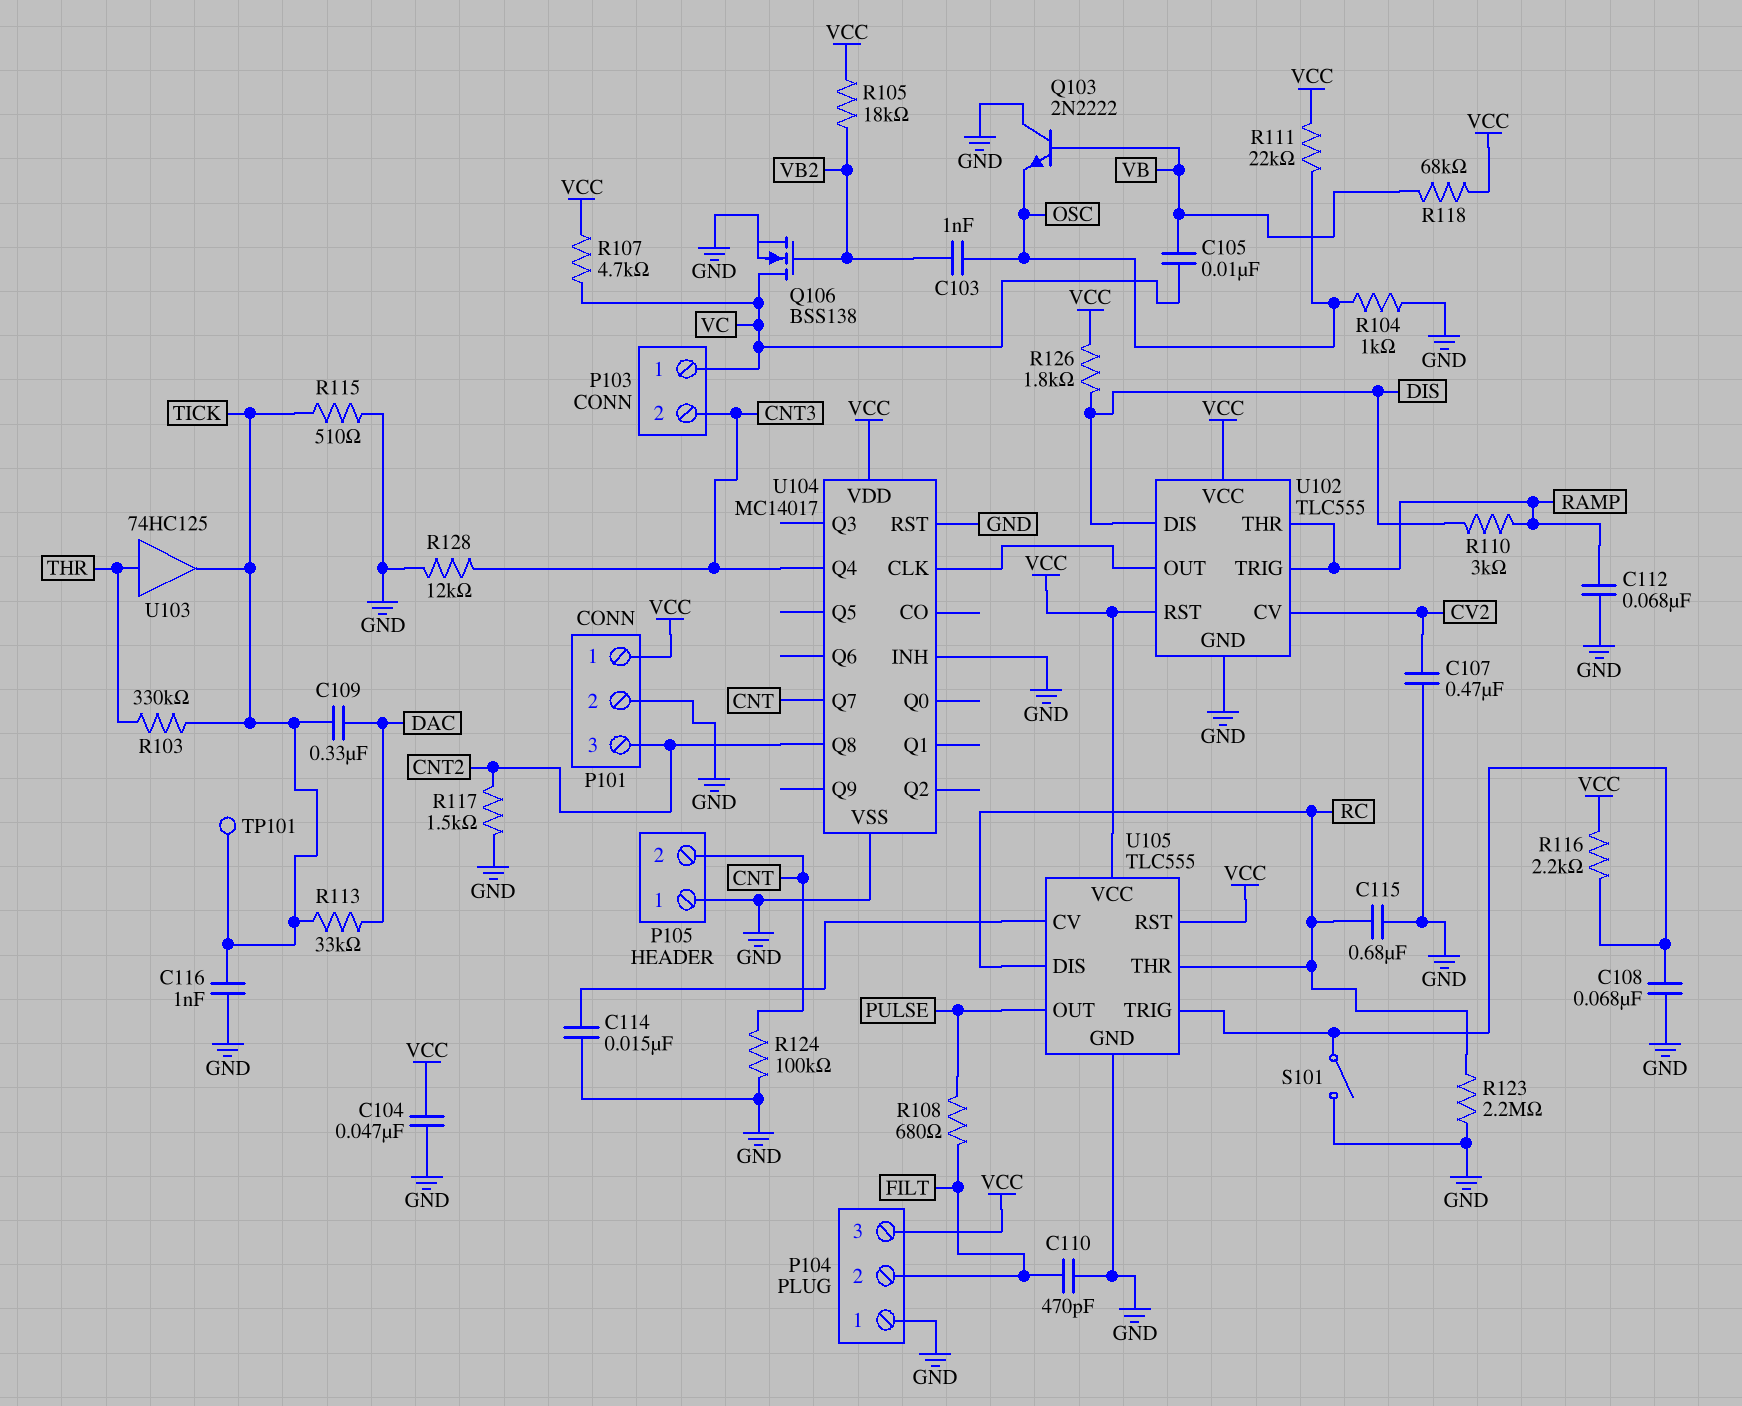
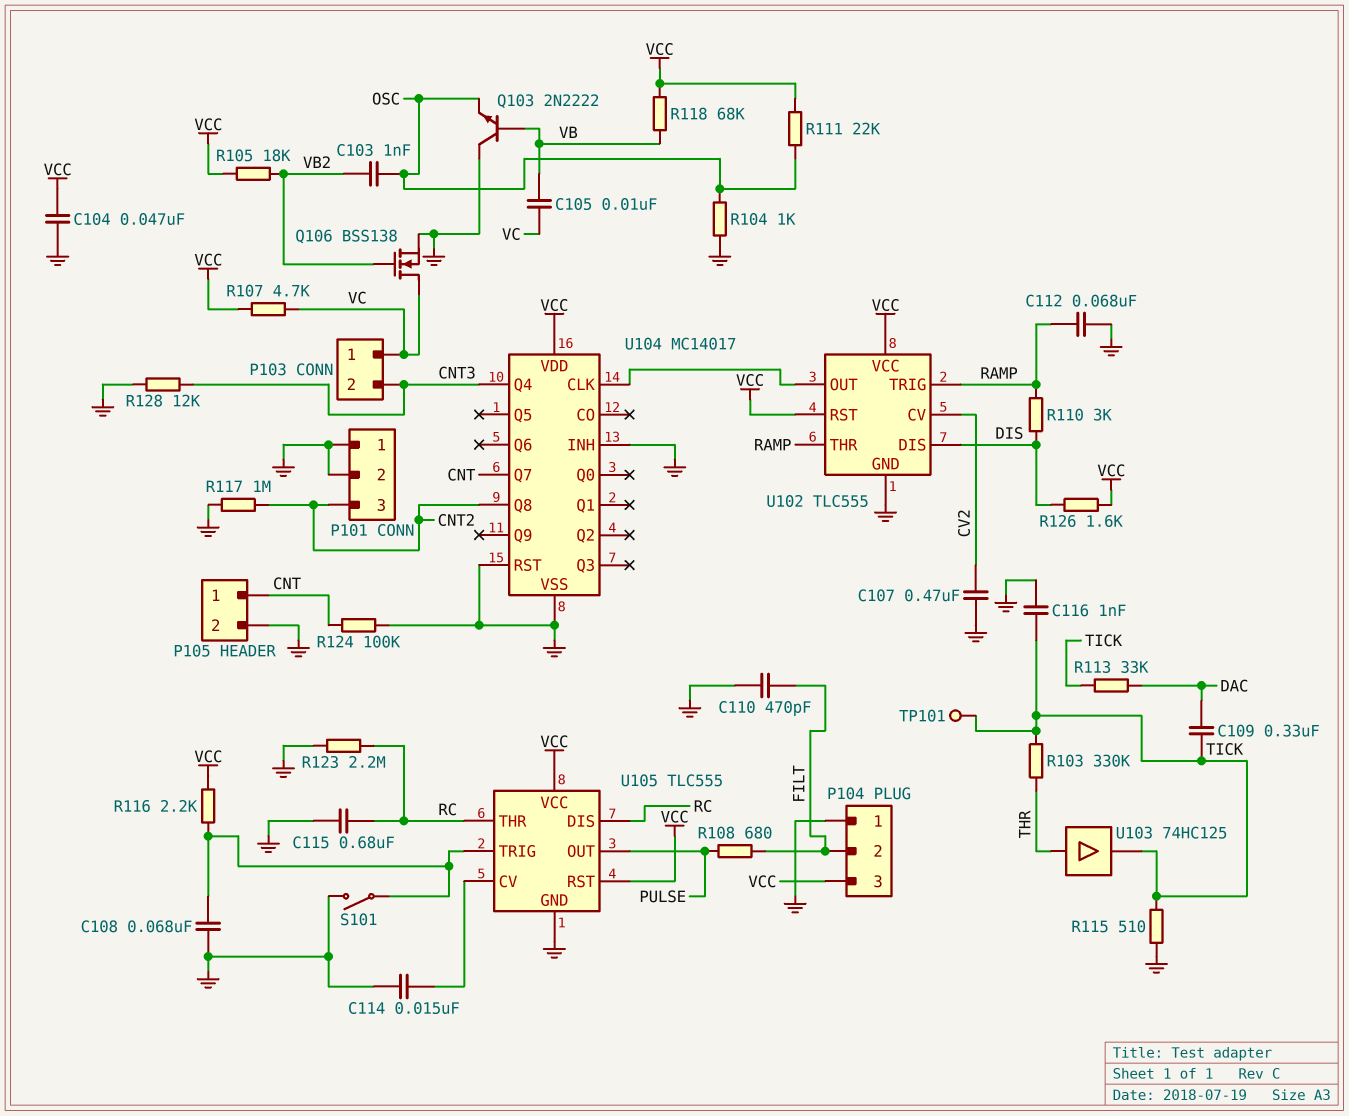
P101 pin 1: VCC -> GND
P105 pin 1: GND -> CNT
P105 pin 2: CNT -> GND
R117: 1.5k (CNT2, GND) -> 1M (CNT2, GND)
R126: 1.8k (DIS, VCC) -> 1.6k (DIS, VCC)

